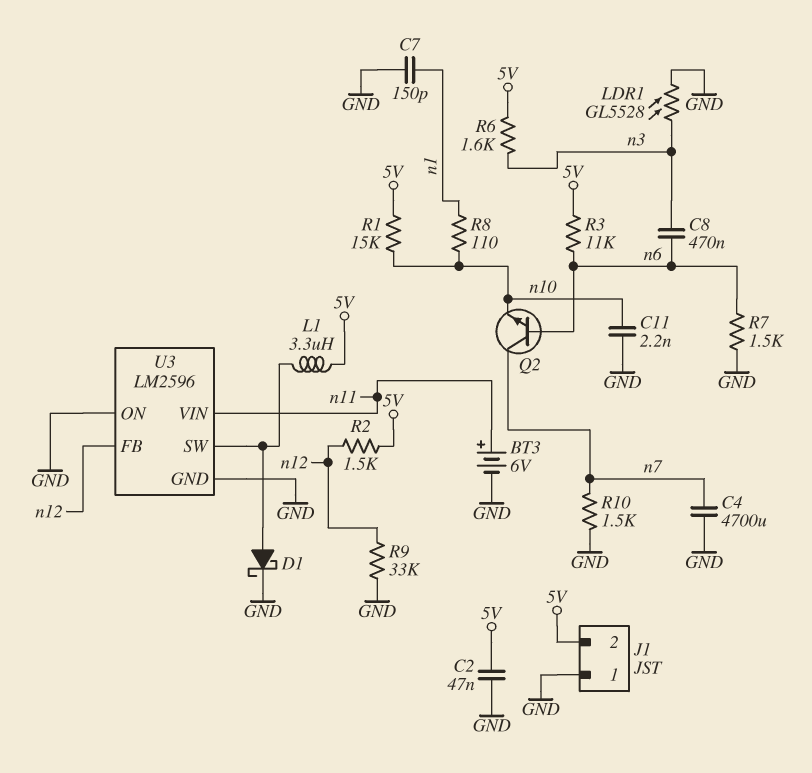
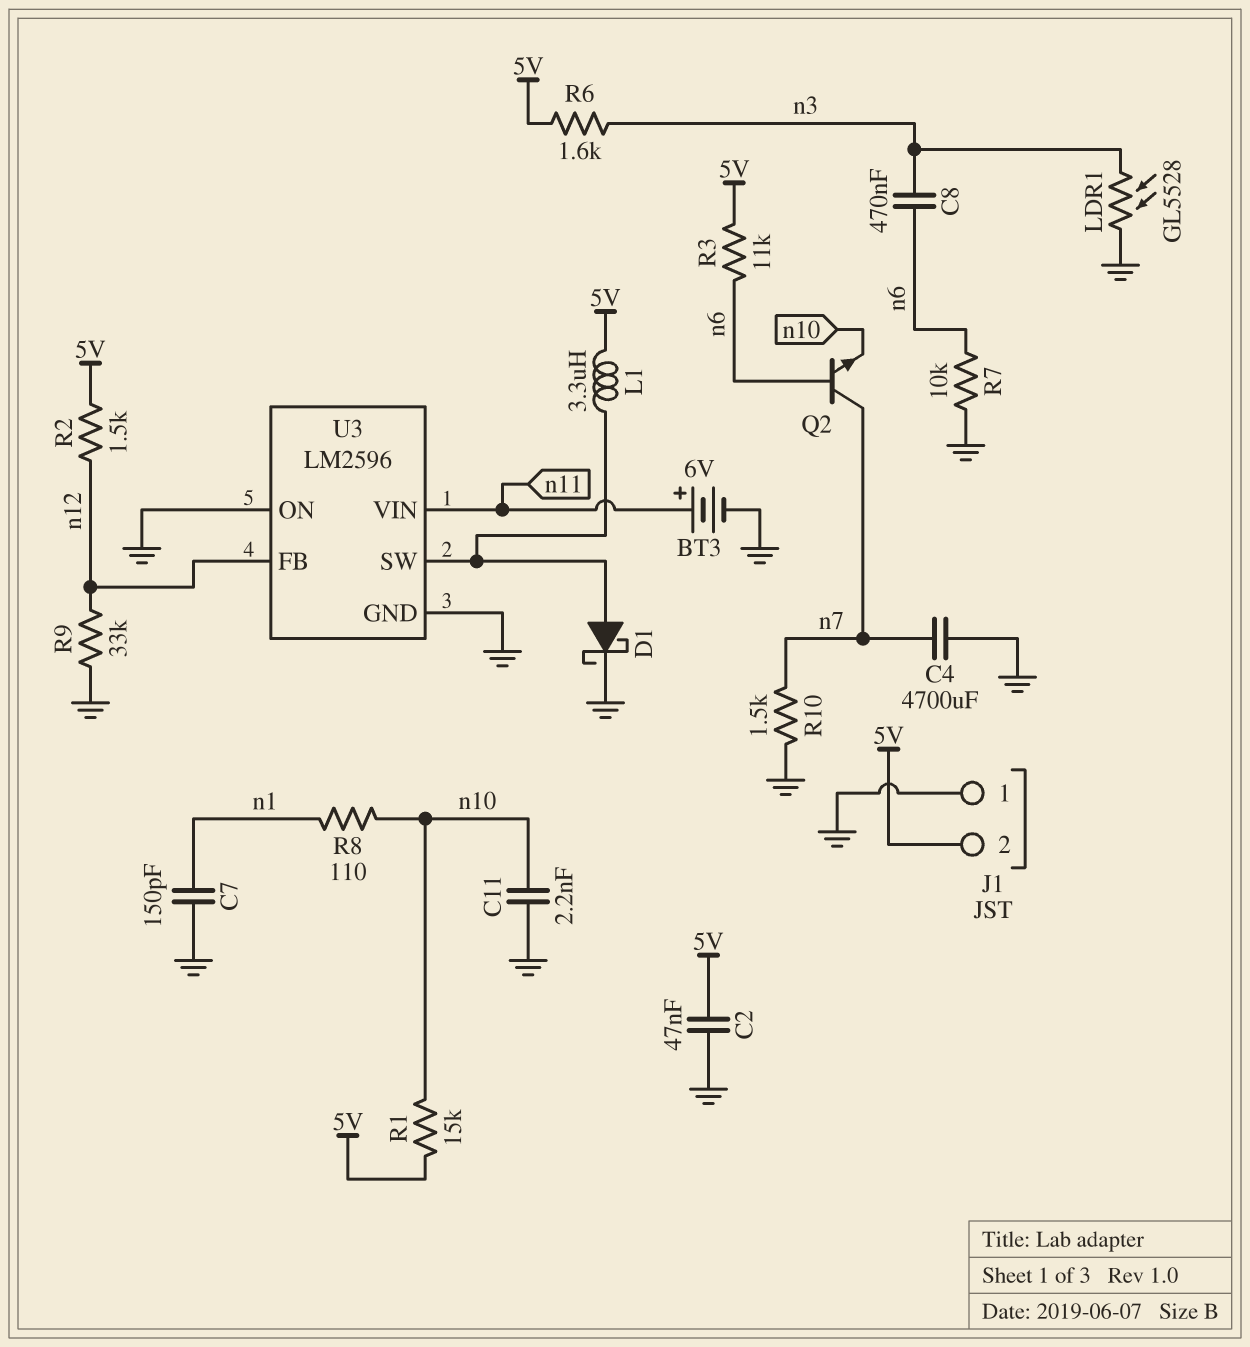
R7: 1.5k (GND, n6) -> 10k (GND, n6)

